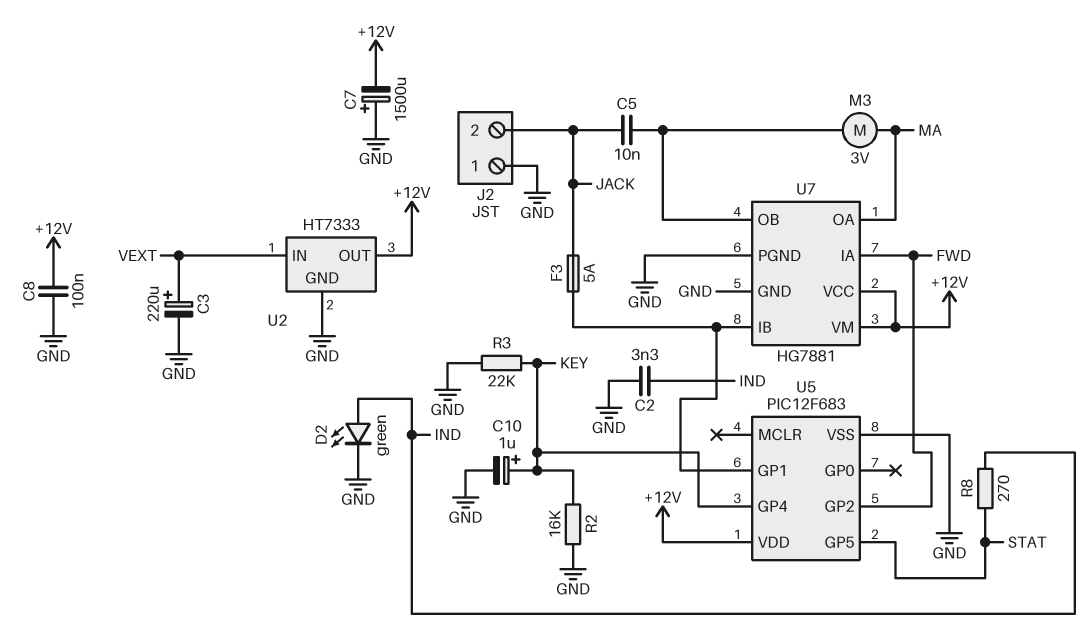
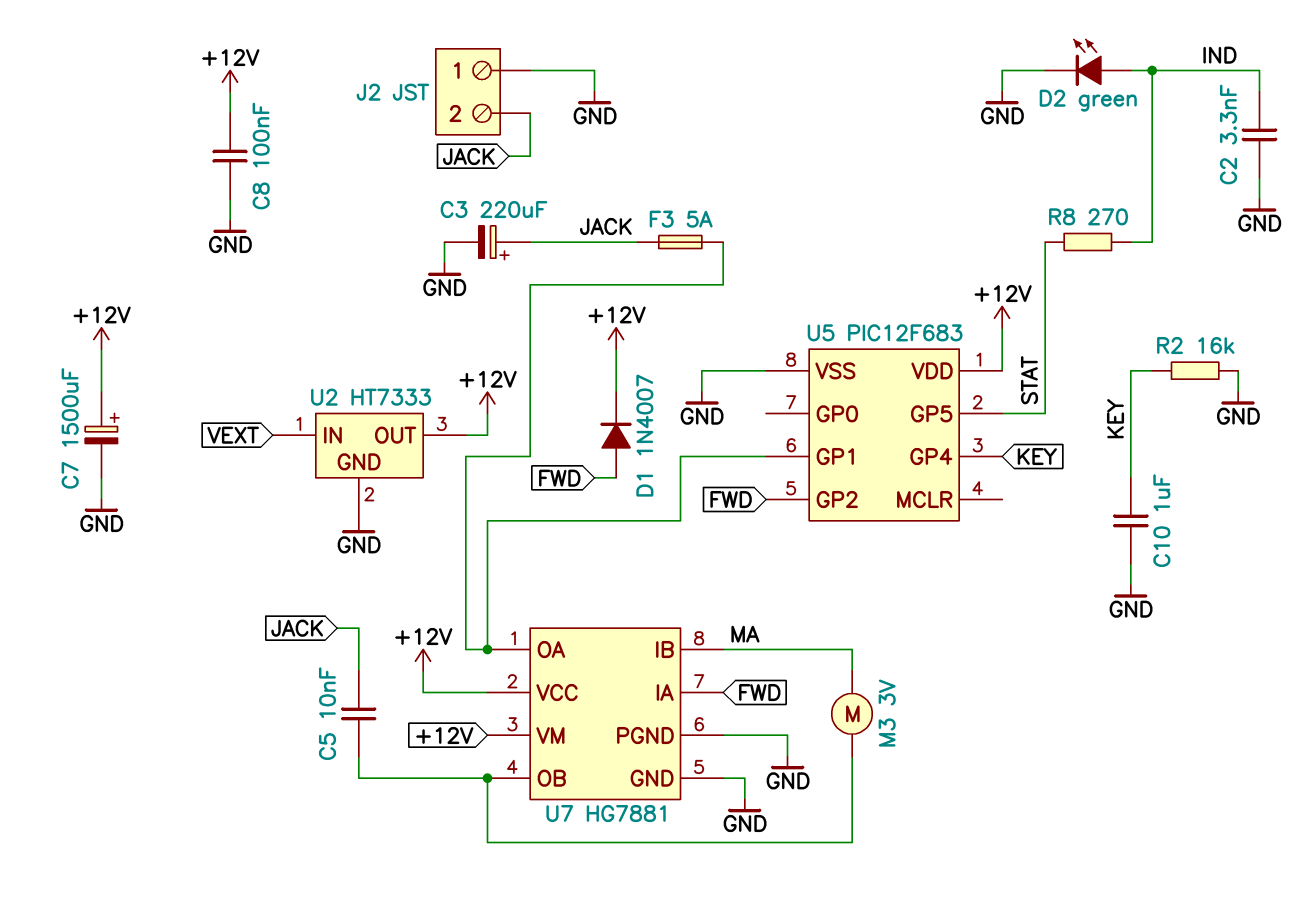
C3: 220uF (plus VEXT, minus GND) -> 220uF (plus JACK, minus GND)
C7: 1500uF (plus GND, minus +12V) -> 1500uF (plus +12V, minus GND)
C10: 1uF (plus KEY, minus GND) -> 1uF (GND, KEY)
D1: none -> diode 1N4007 (A FWD, K +12V)
R3: 22k (GND, KEY) -> none
U7 pin IB: U5/GP1 -> MA
U7 pin OA: MA -> U5/GP1

